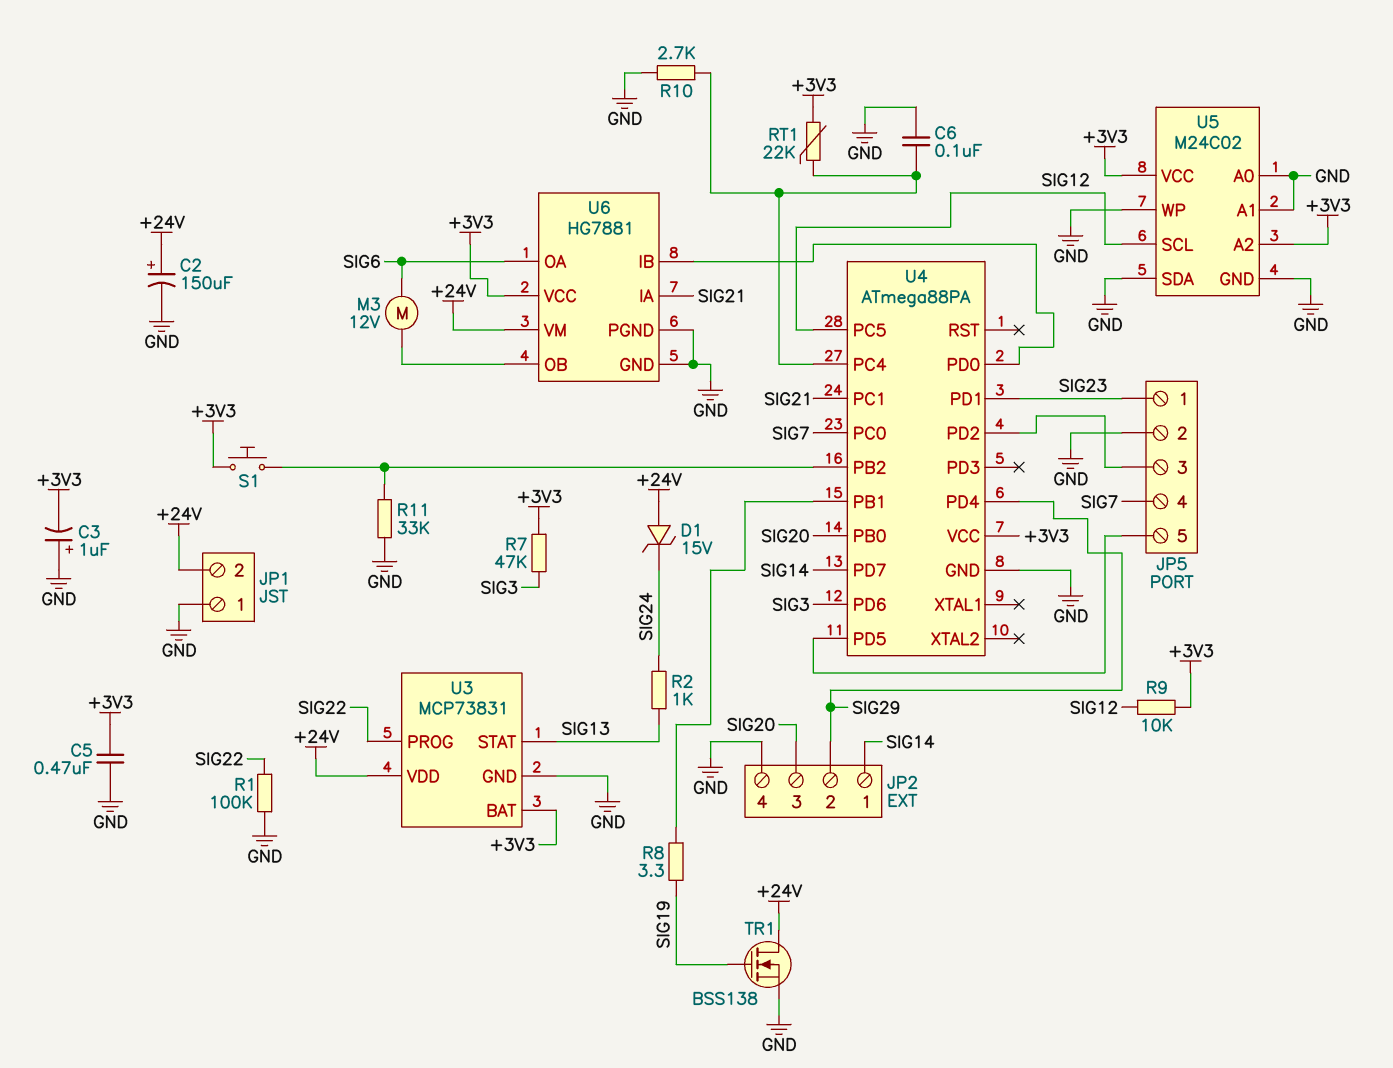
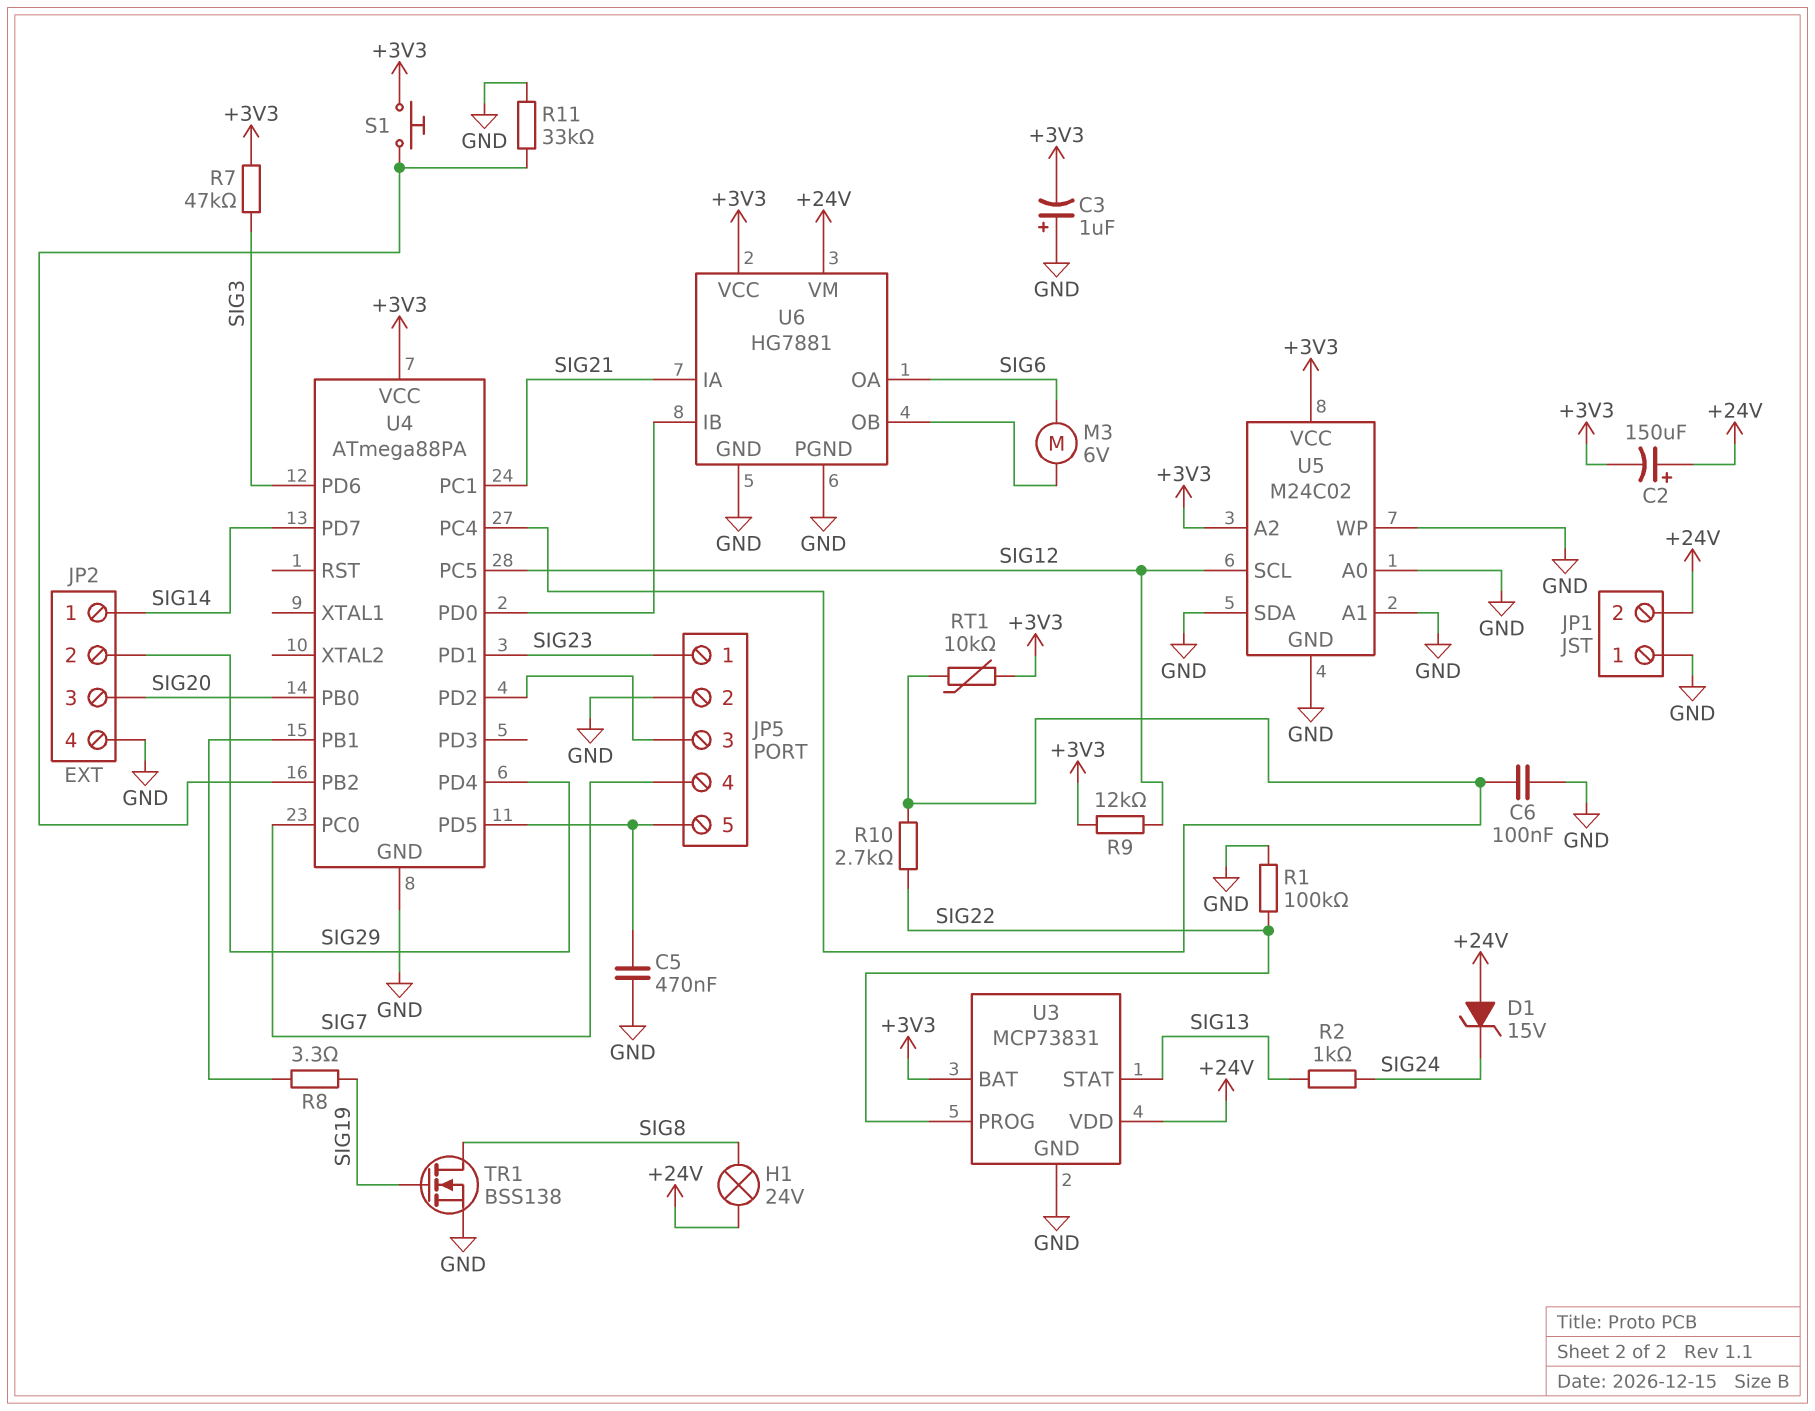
C2: 150uF (plus +24V, minus GND) -> 150uF (plus +24V, minus +3V3)
C5: 470nF (+3V3, GND) -> 470nF (GND, JP5/5)
H1: none -> lamp 24V (+24V, SIG8)
M3: motor 12V (SIG6, U6/OB) -> motor 6V (SIG6, U6/OB)
R9: 10k (+3V3, SIG12) -> 12k (+3V3, SIG12)
R10: 2.7k (GND, U4/PC4) -> 2.7k (SIG22, U4/PC4)
RT1: 22k (+3V3, U4/PC4) -> 10k (+3V3, U4/PC4)
TR1: NMOS BSS138 (G SIG19, D +24V, S GND) -> NMOS BSS138 (G SIG19, D SIG8, S GND)

